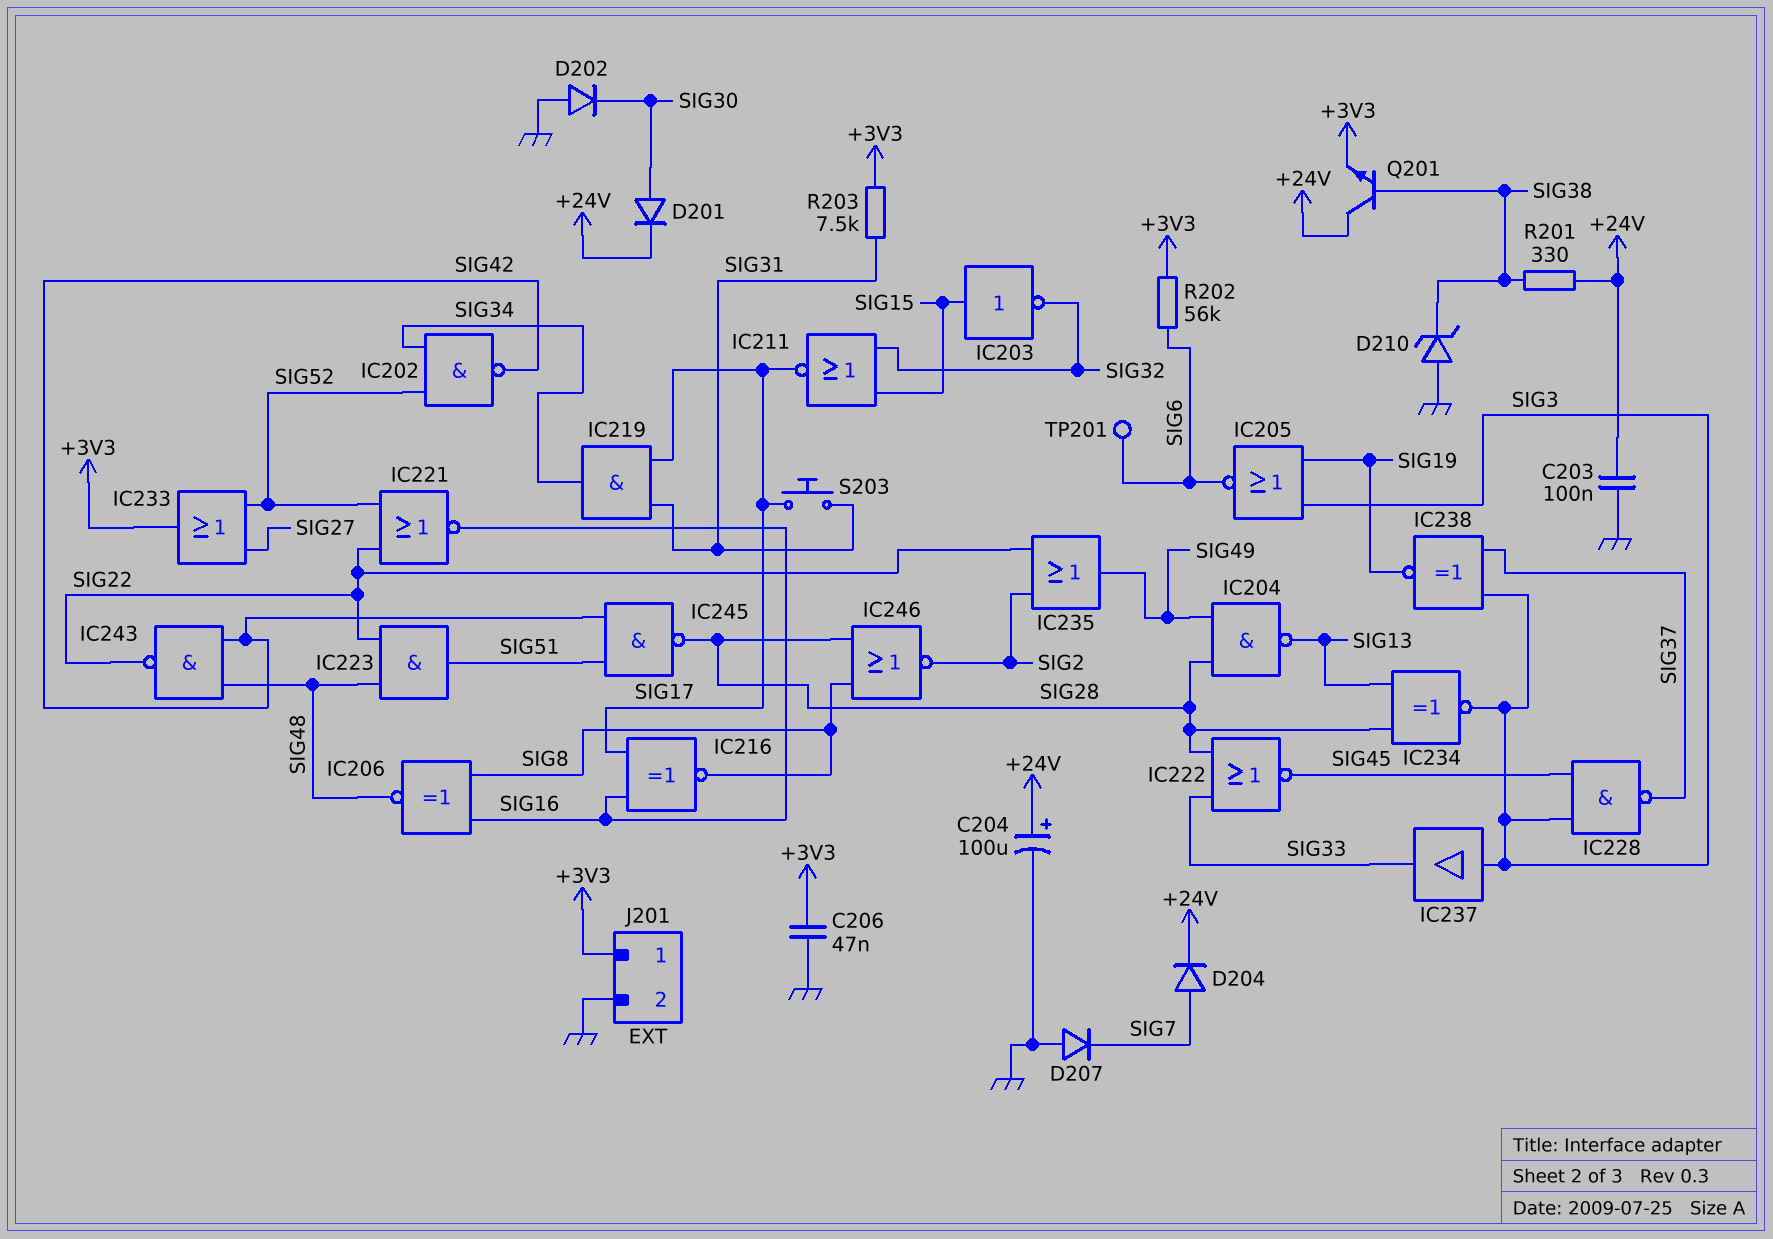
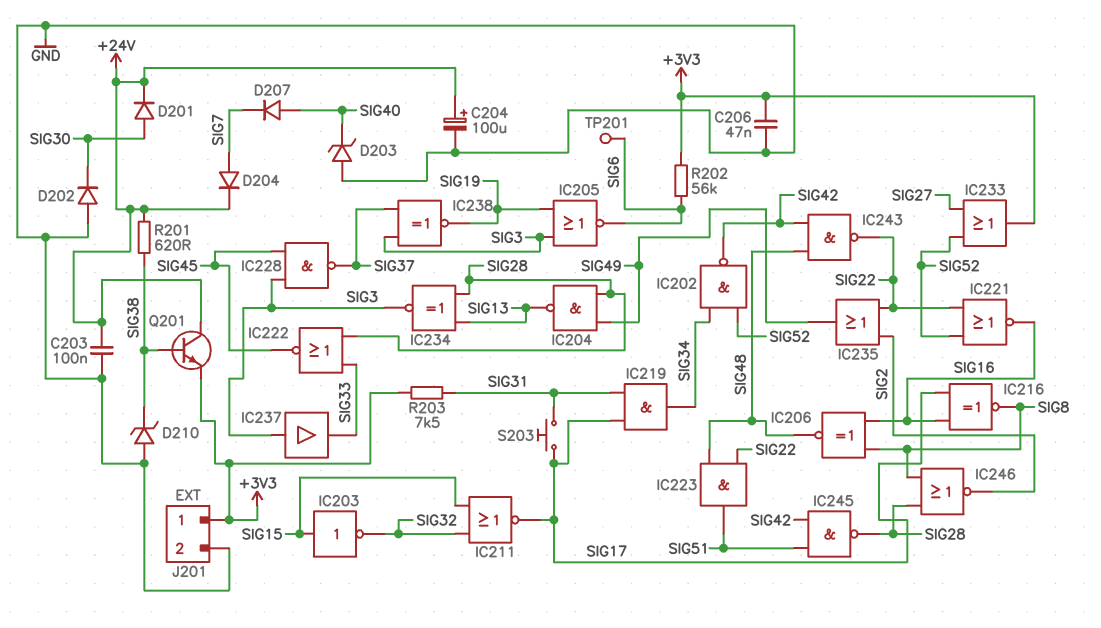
D203: none -> zener (A GND, K SIG40)
D207: diode (A GND, K SIG7) -> diode (A SIG40, K SIG7)
R201: 330 (+24V, SIG38) -> 620 (+24V, SIG38)

